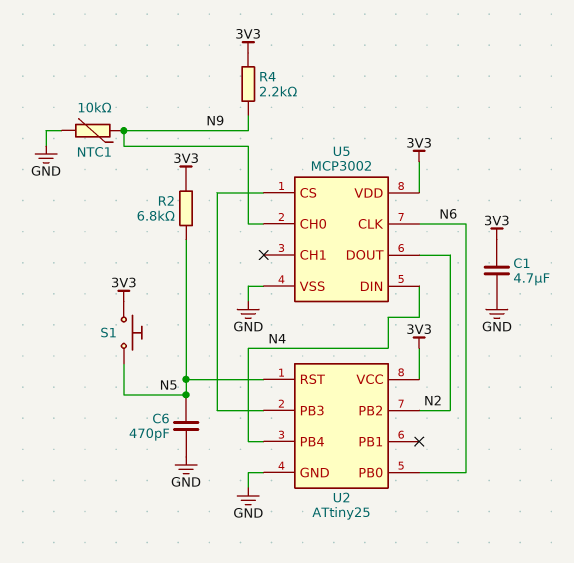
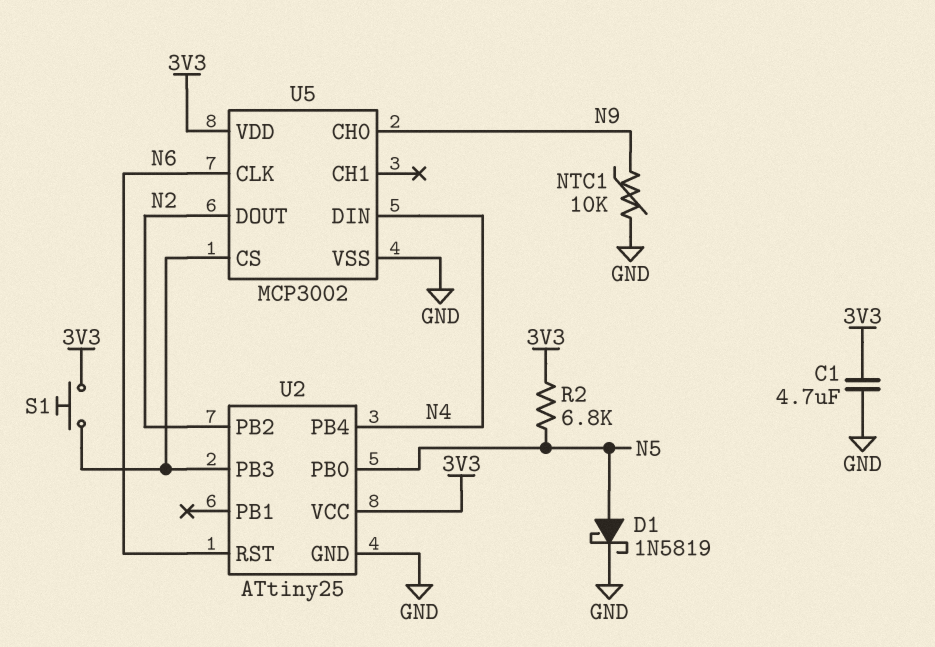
C6: 470pF (GND, N5) -> none
D1: none -> schottky 1N5819 (A N5, K GND)
R4: 2.2k (3V3, N9) -> none
S1: button (3V3, N5) -> button (3V3, U2/PB3)
U2 pin PB0: N6 -> N5
U2 pin RST: N5 -> N6

